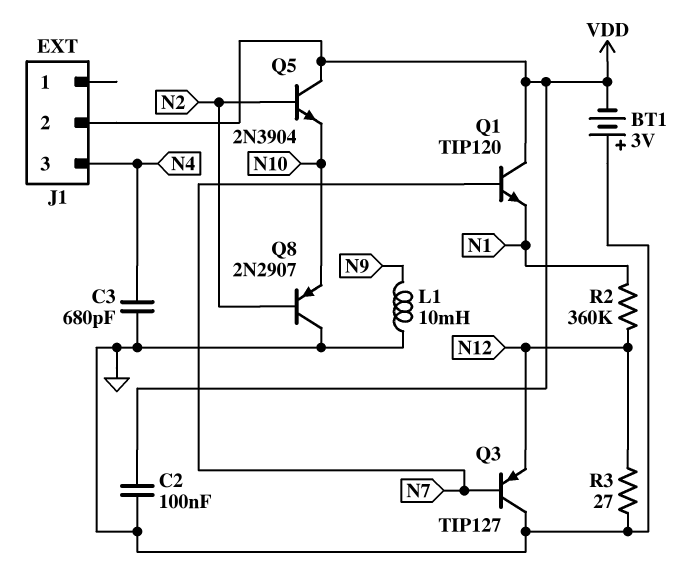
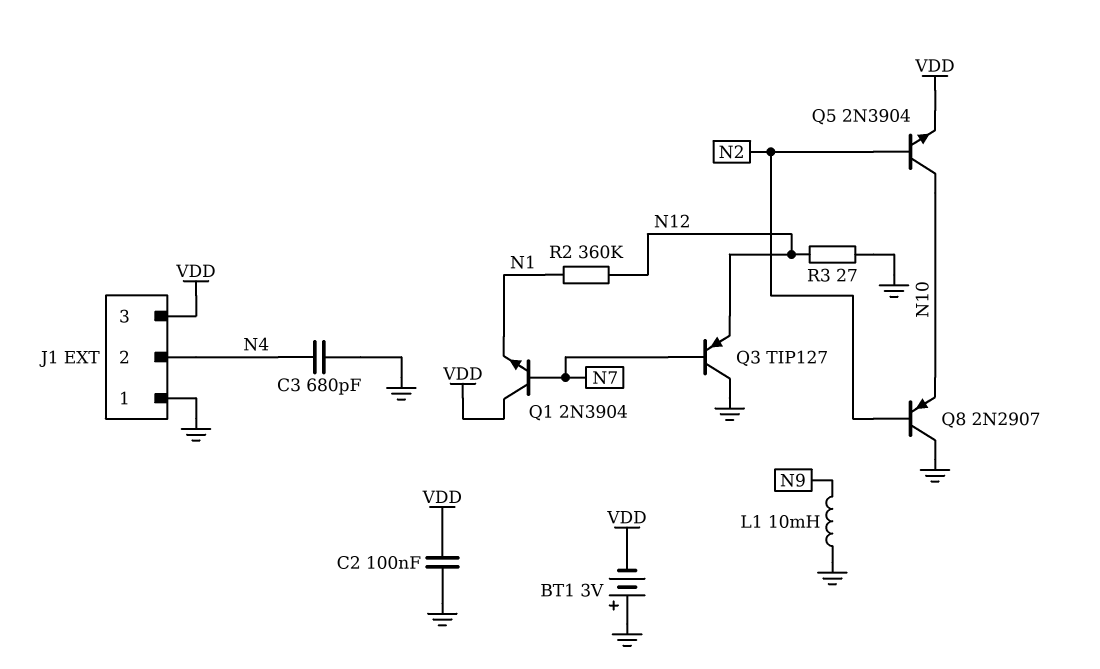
J1 pin 1: none -> GND
J1 pin 2: VDD -> N4
J1 pin 3: N4 -> VDD
Q1: NPN TIP120 (B N7, C VDD, E N1) -> NPN 2N3904 (B N7, C VDD, E N1)
Q5: NPN 2N3904 (B N2, C VDD, E N10) -> NPN 2N3904 (B N2, C N10, E VDD)

